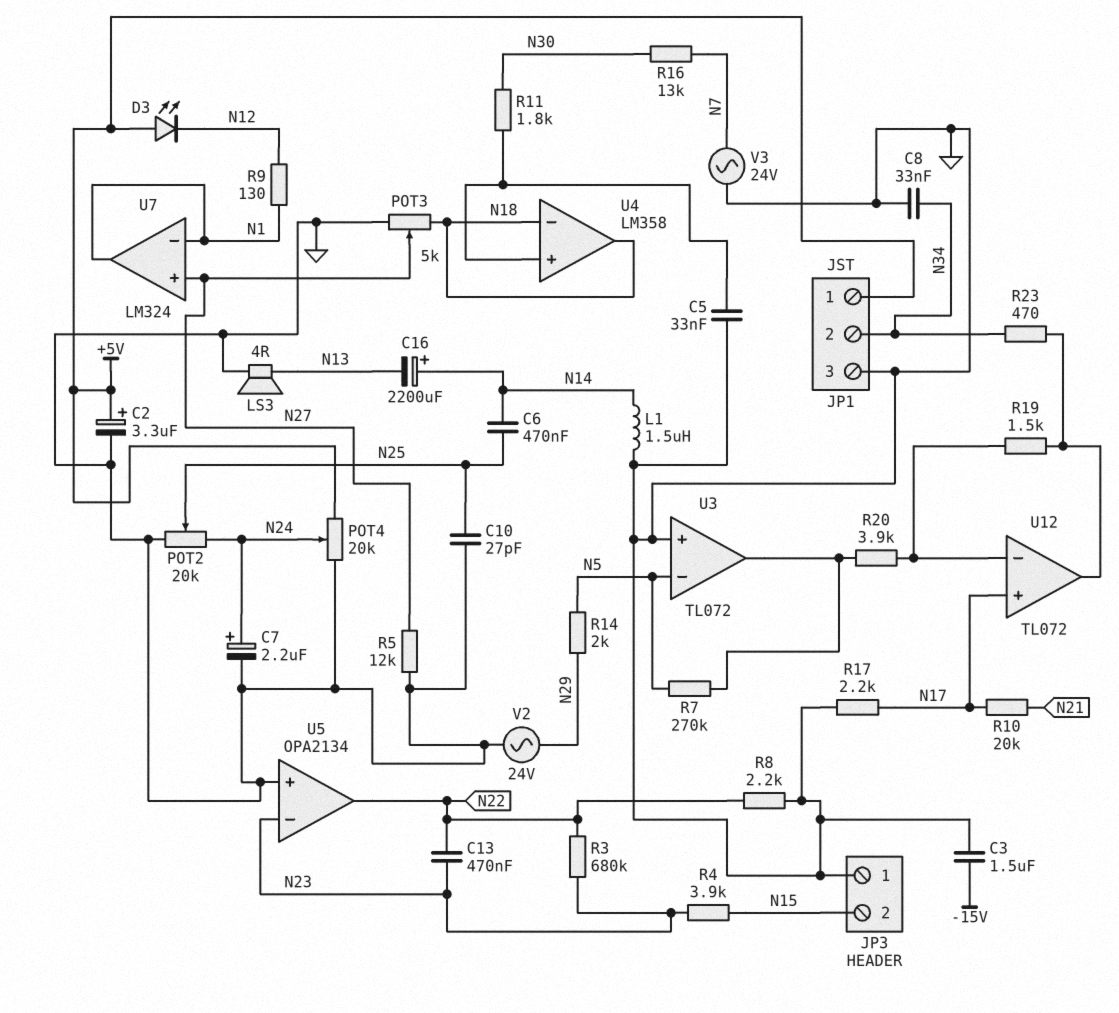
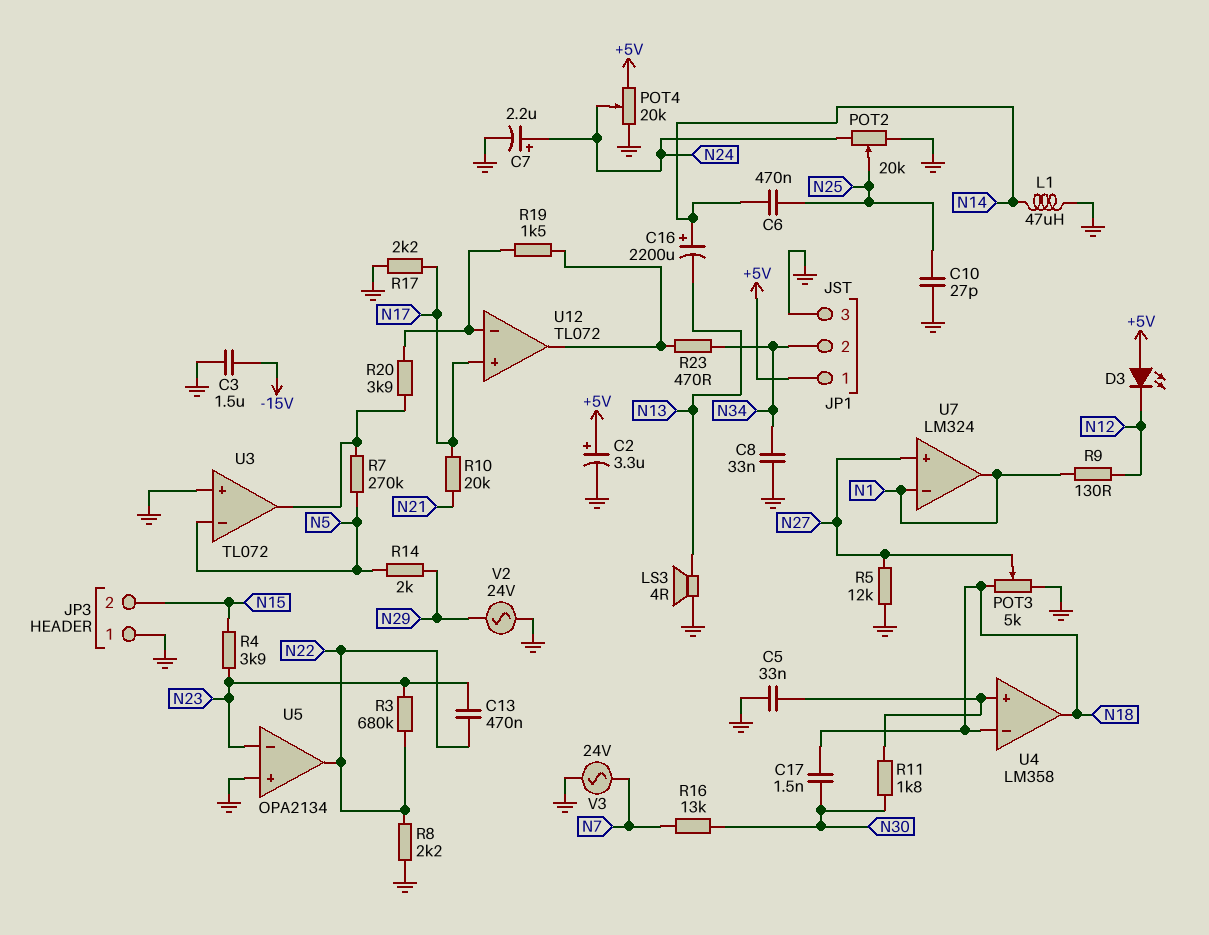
C17: none -> 1.5nF (N18, N30)
L1: 1.5uH (GND, N14) -> 47uH (GND, N14)

